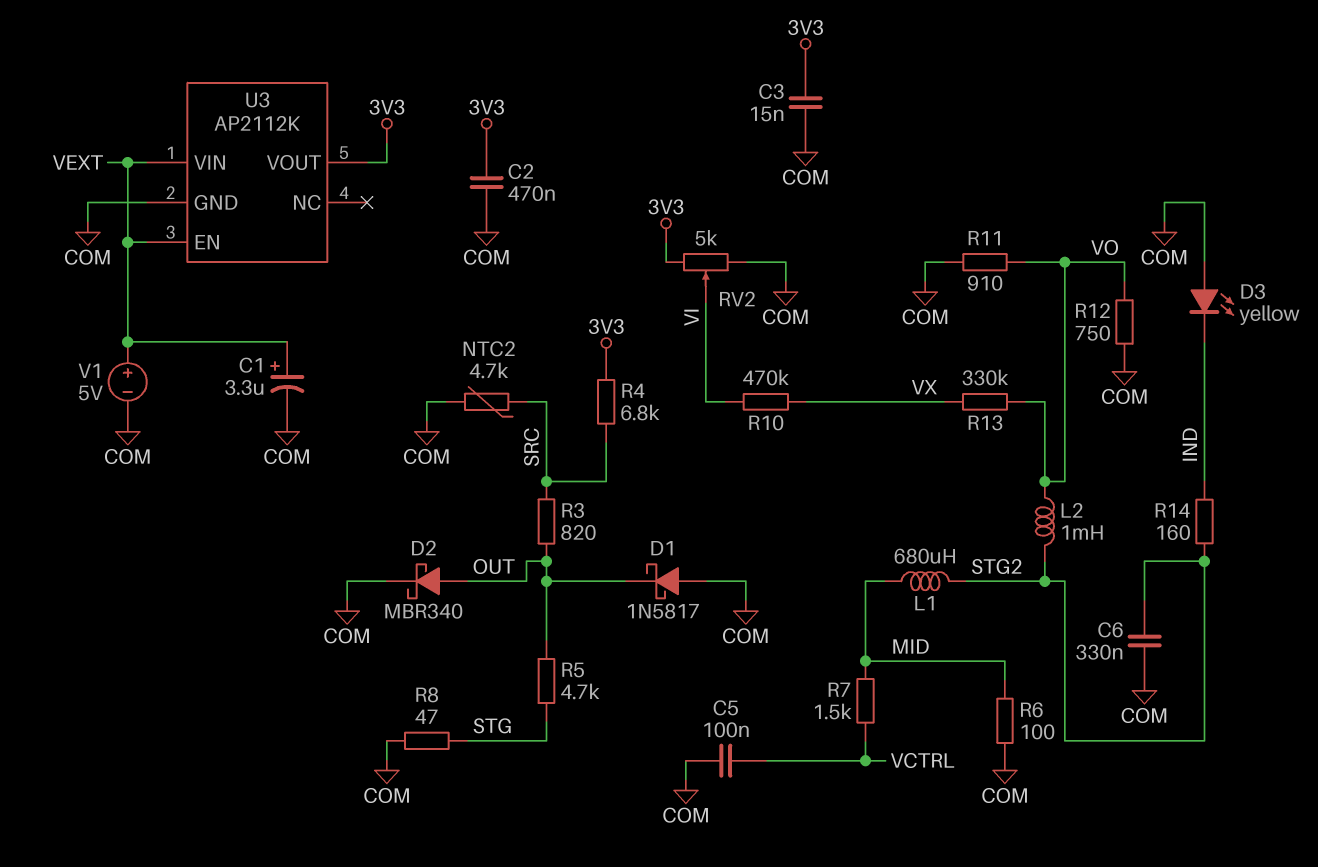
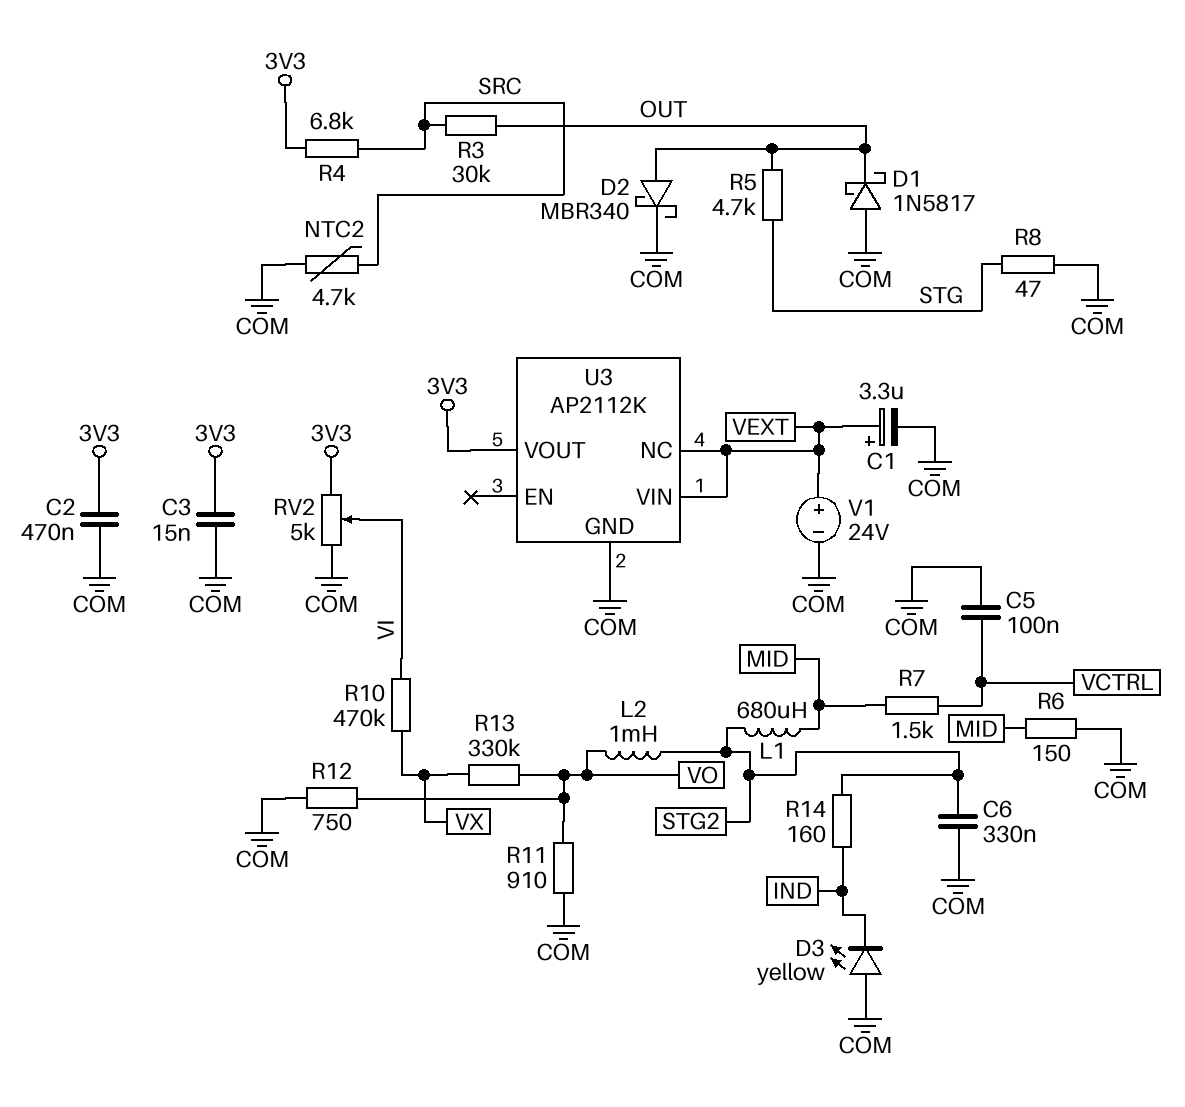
R3: 820 (OUT, SRC) -> 30k (OUT, SRC)
R6: 100 (COM, MID) -> 150 (COM, MID)
U3 pin EN: VEXT -> none
U3 pin NC: none -> VEXT
V1: 5V (plus VEXT, minus COM) -> 24V (plus VEXT, minus COM)

